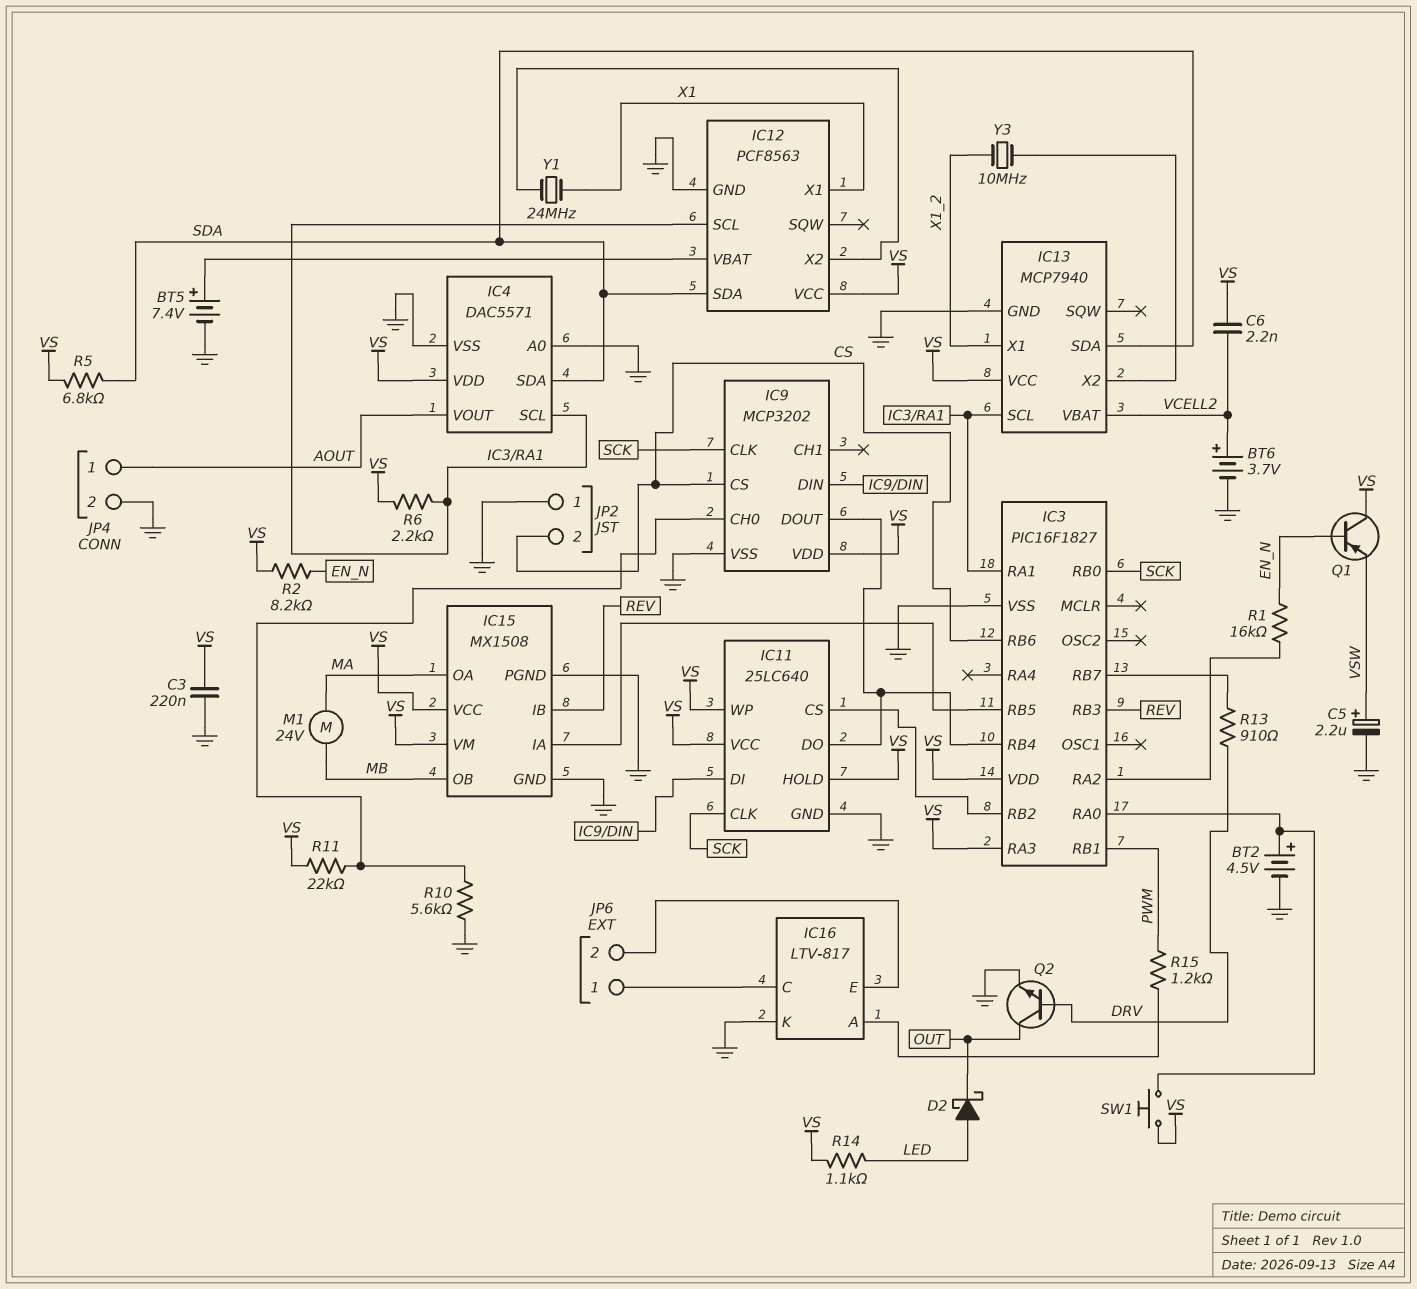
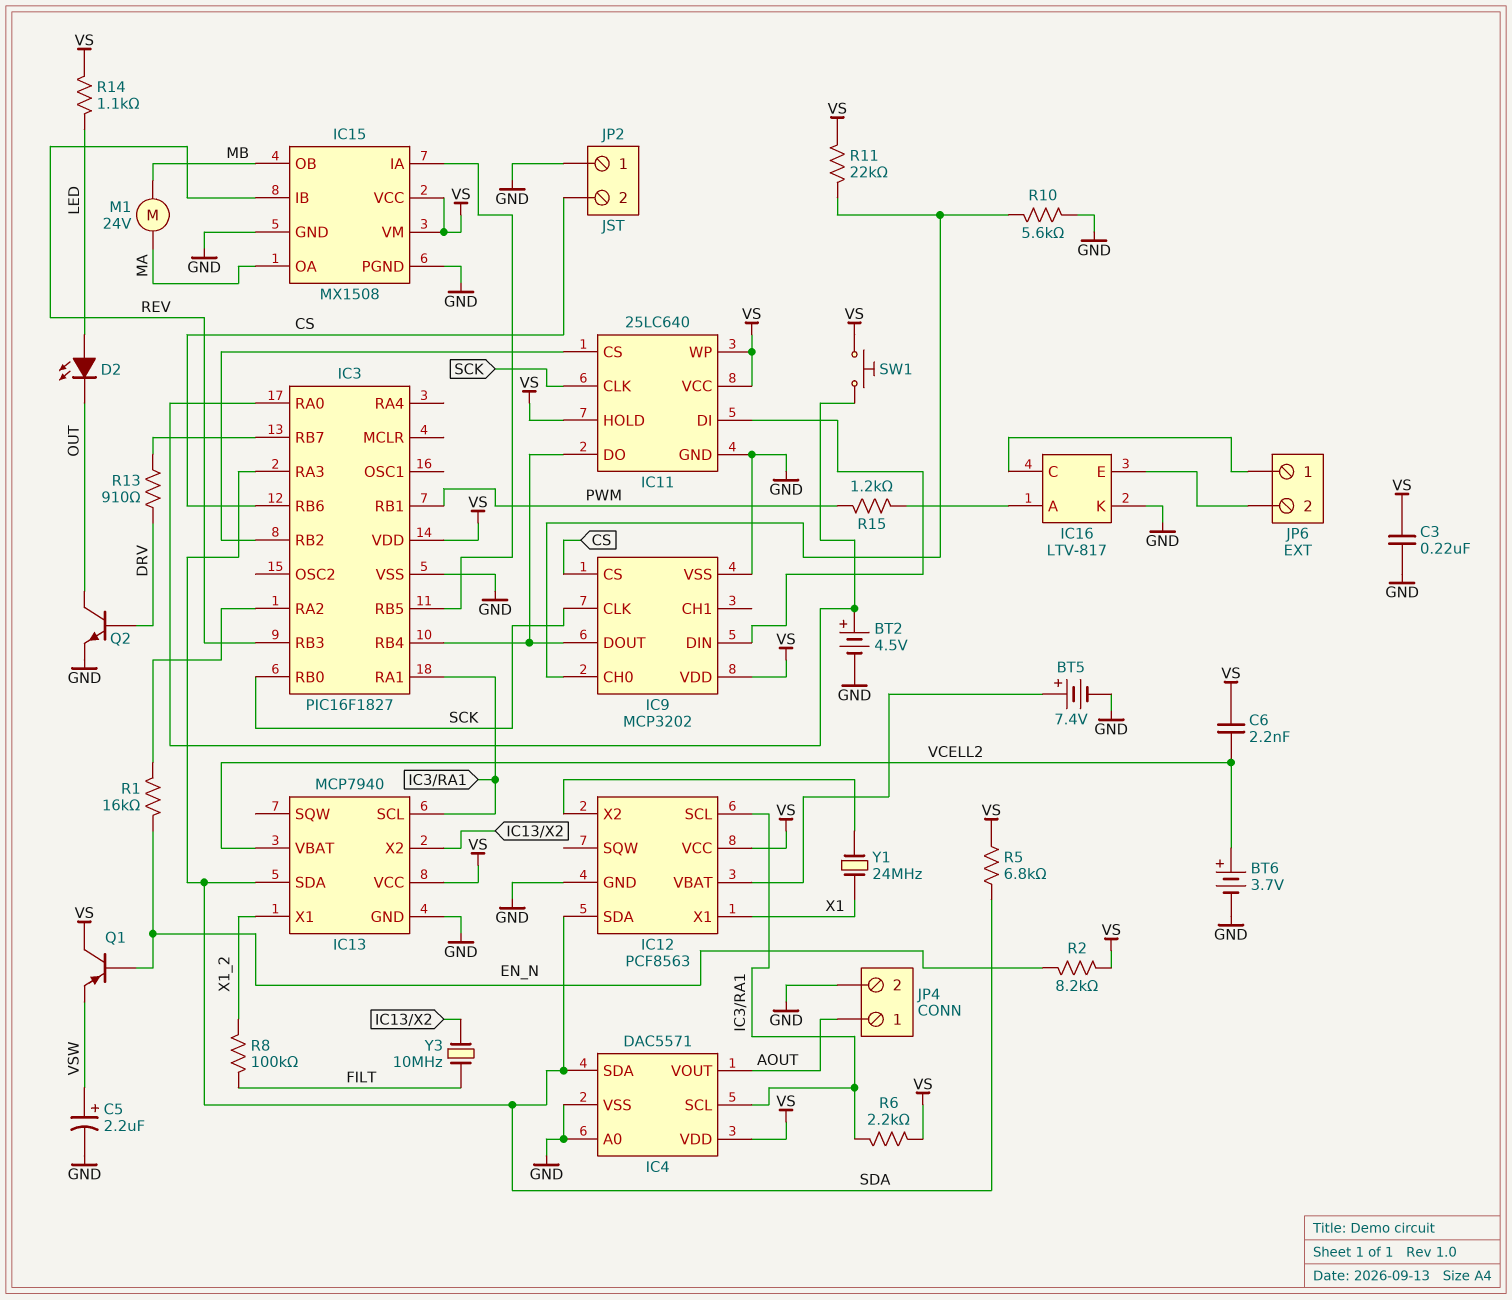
D2: schottky (A LED, K OUT) -> LED (A LED, K OUT)
IC3 pin RA3: VS -> SDA
R8: none -> 100k (FILT, X1_2)
Y3: 10MHz (IC13/X2, X1_2) -> 10MHz (FILT, IC13/X2)

